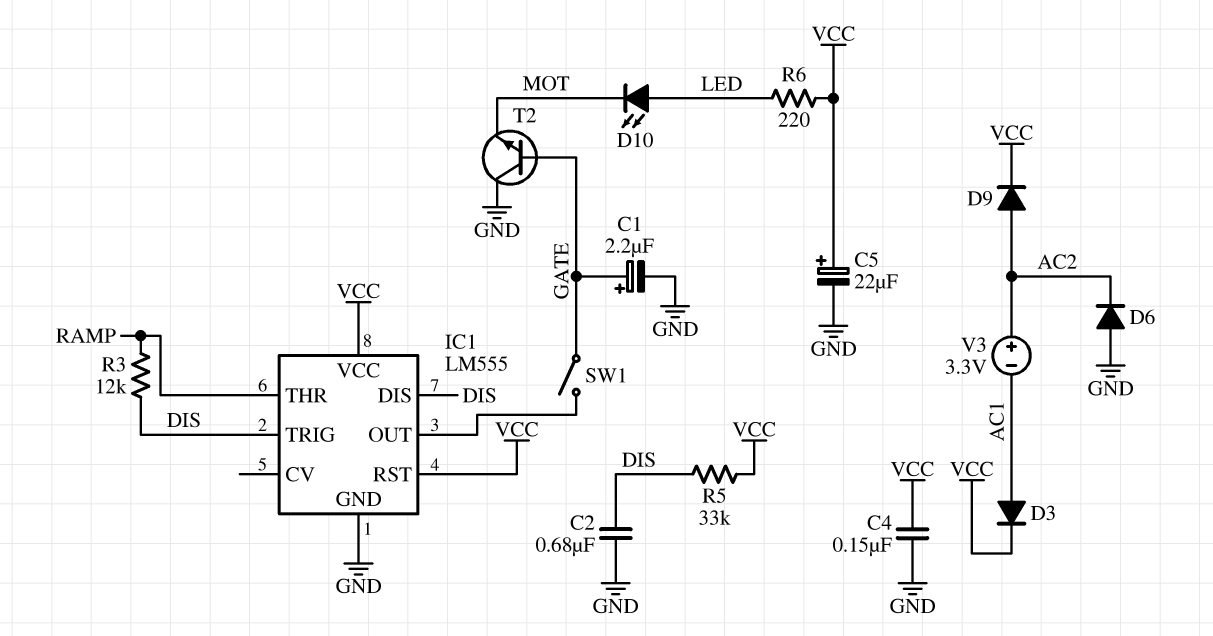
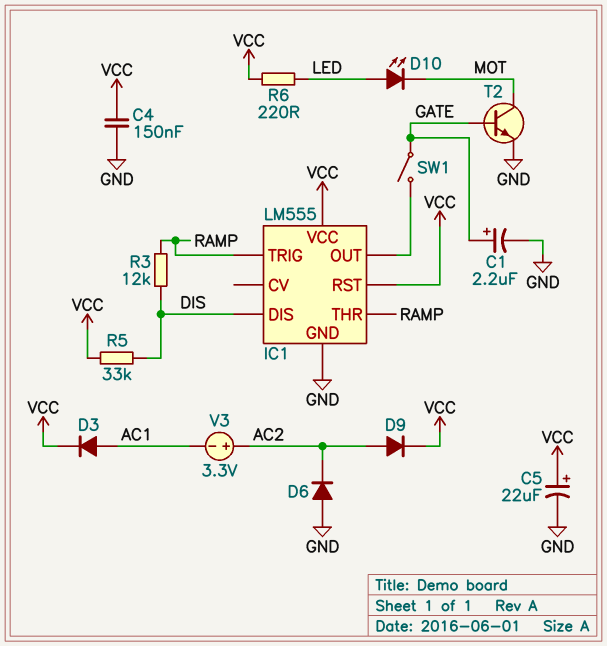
C2: 680nF (DIS, GND) -> none
IC1 pin TRIG: DIS -> RAMP
T2: NPN (B GATE, C GND, E MOT) -> NPN (B GATE, C MOT, E GND)

